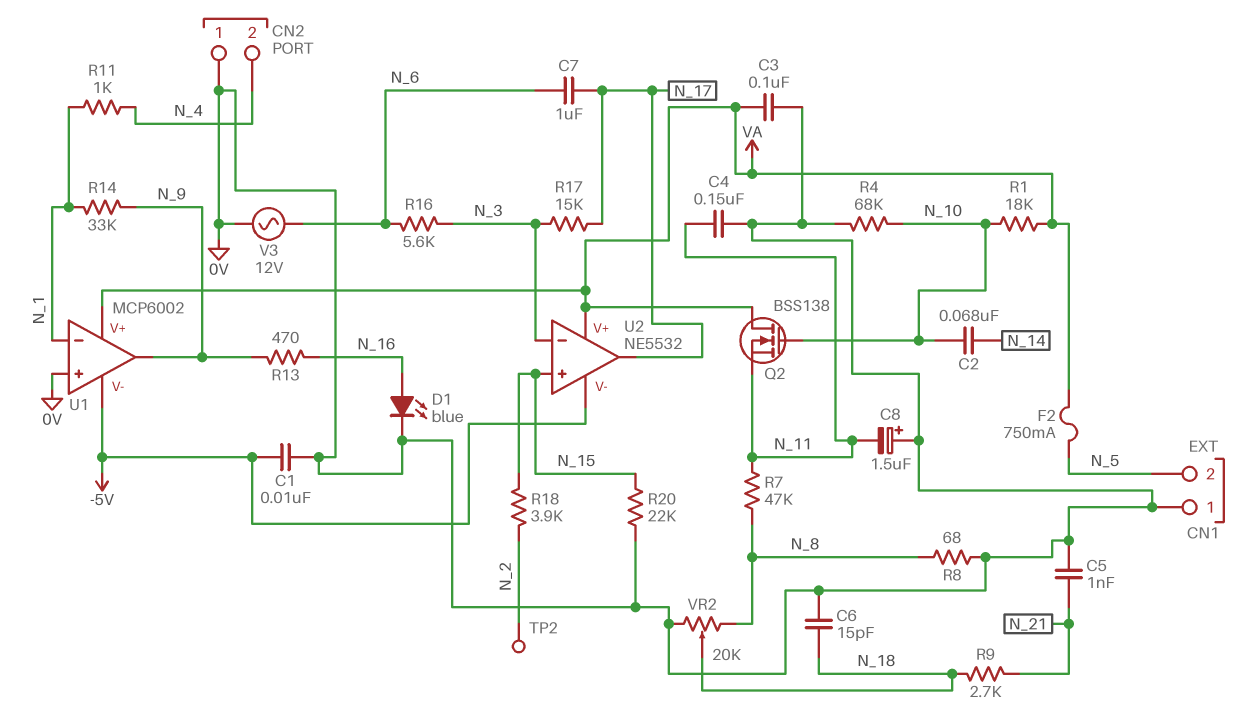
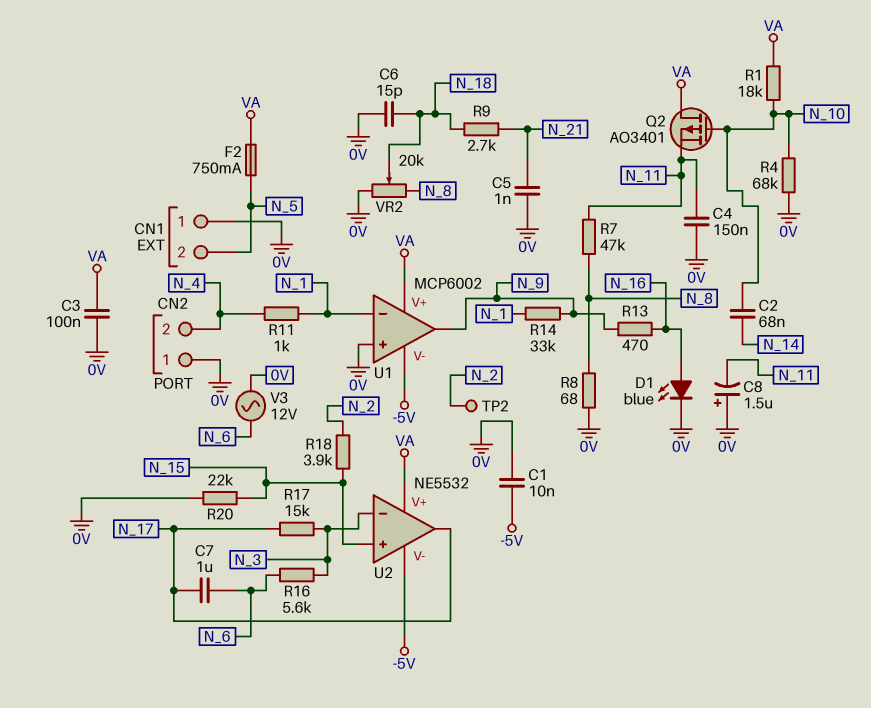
Q2: NMOS BSS138 (G N_10, D VA, S N_11) -> PMOS AO3401 (G N_10, D VA, S N_11)

